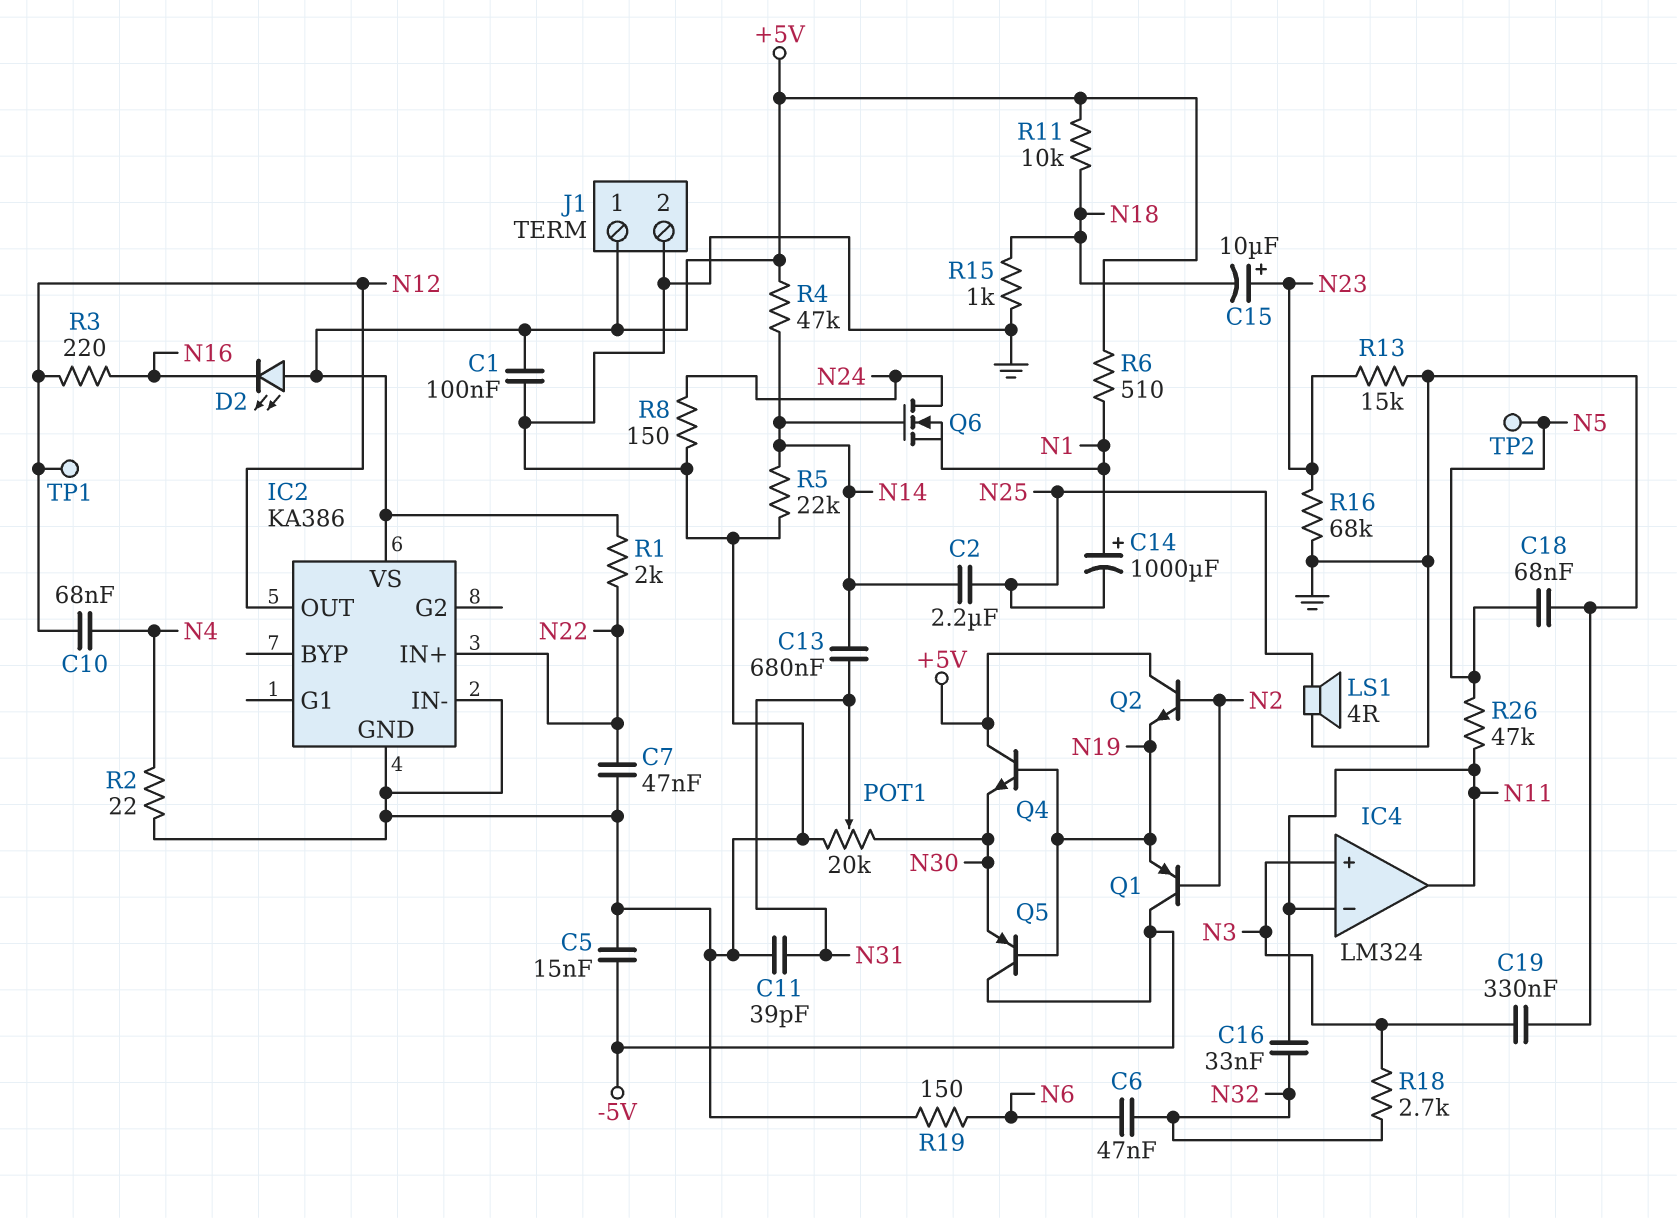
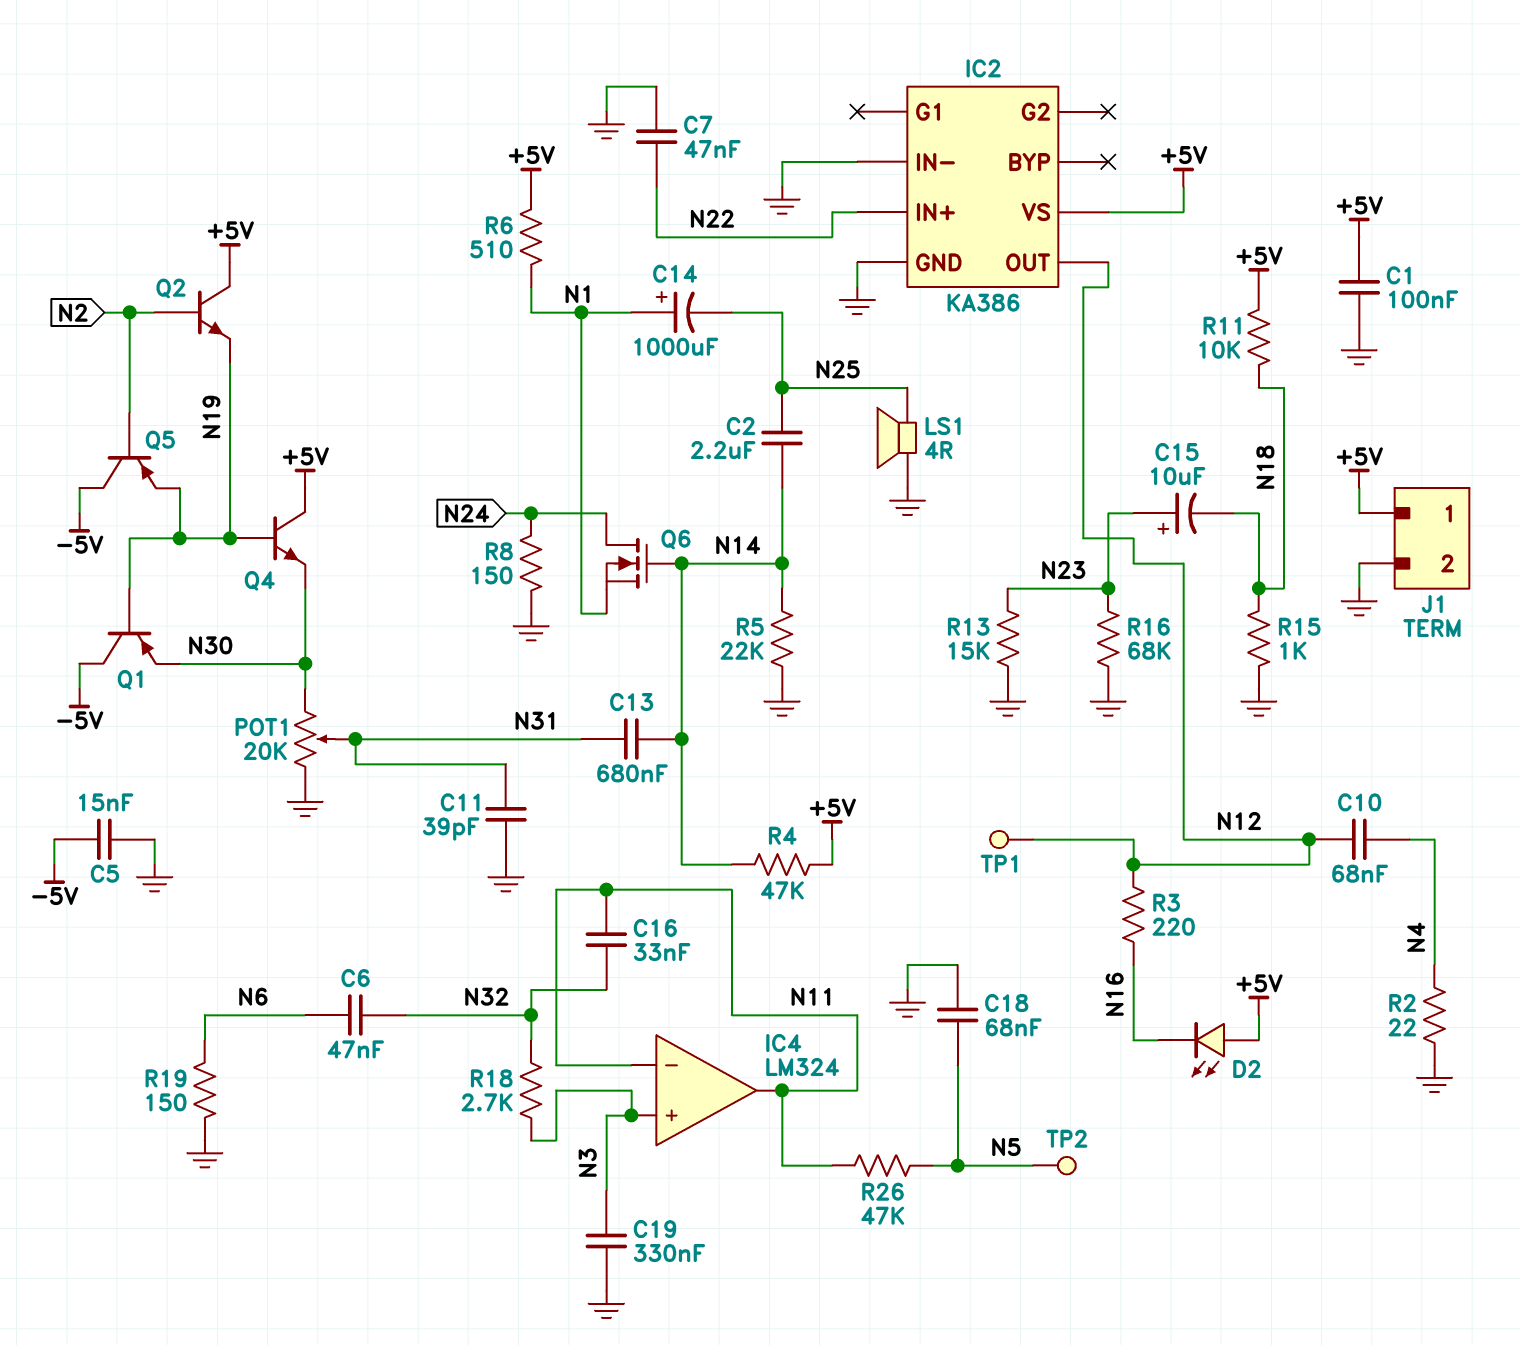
Q1: PNP (B N2, C -5V, E N19) -> PNP (B N19, C -5V, E N30)
Q5: PNP (B N19, C -5V, E N30) -> PNP (B N2, C -5V, E N19)
R1: 2k (+5V, N22) -> none

